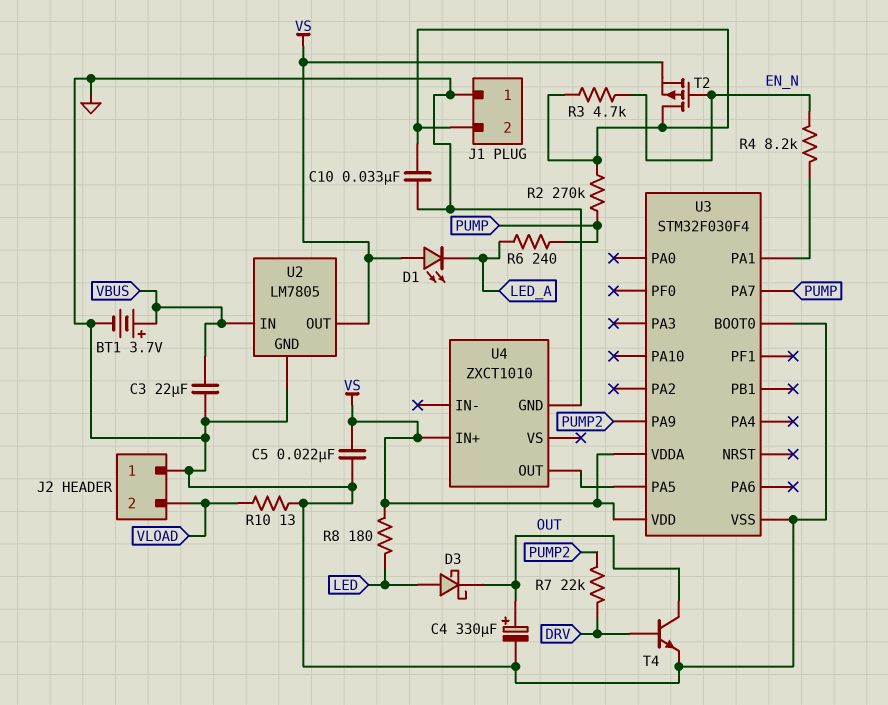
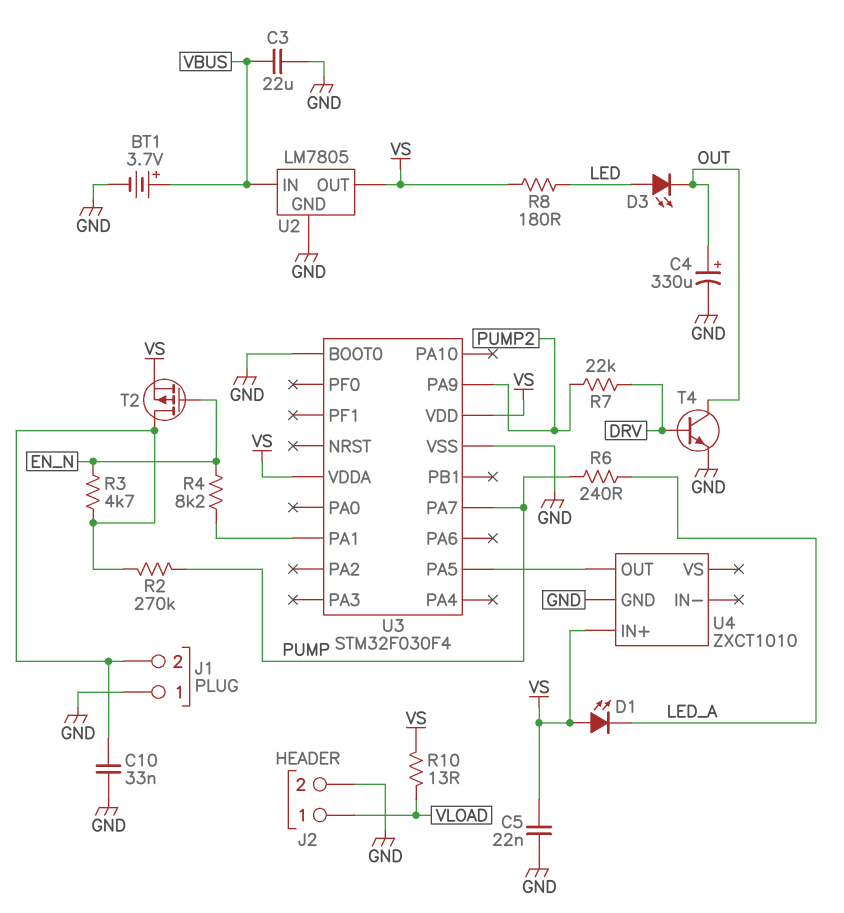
D3: schottky (A LED, K OUT) -> LED (A LED, K OUT)
J2 pin 1: GND -> VLOAD
J2 pin 2: VLOAD -> GND
R10: 13 (GND, VLOAD) -> 13 (VLOAD, VS)

